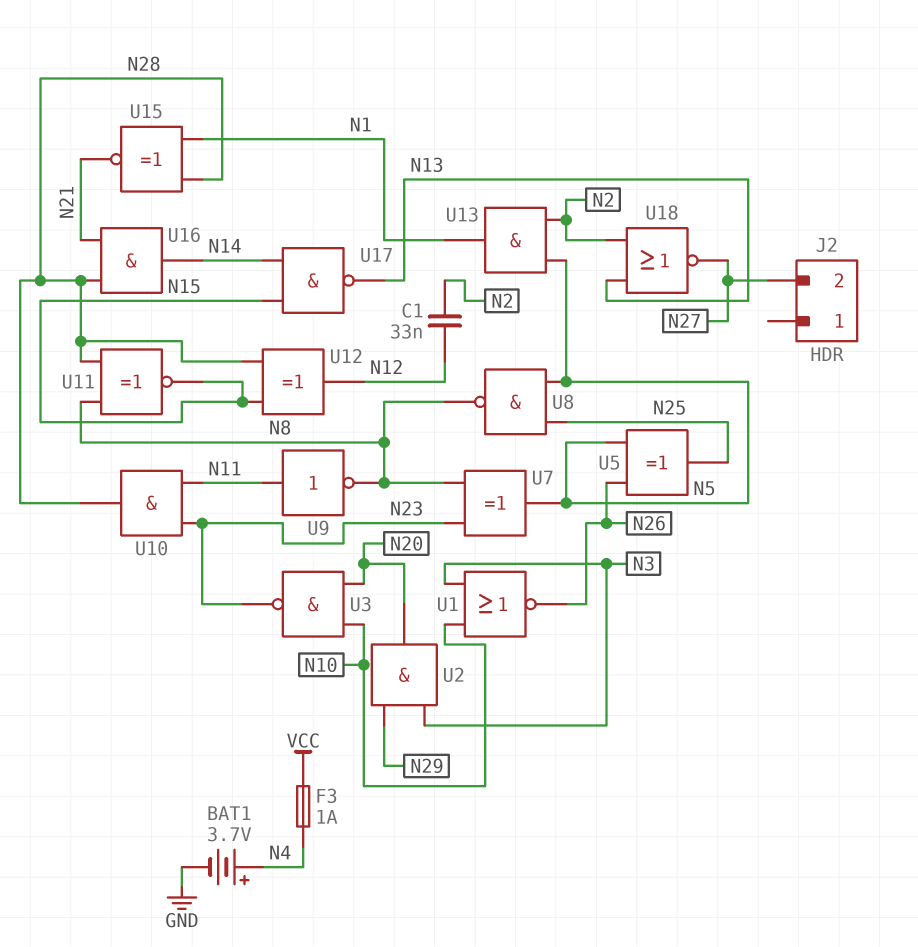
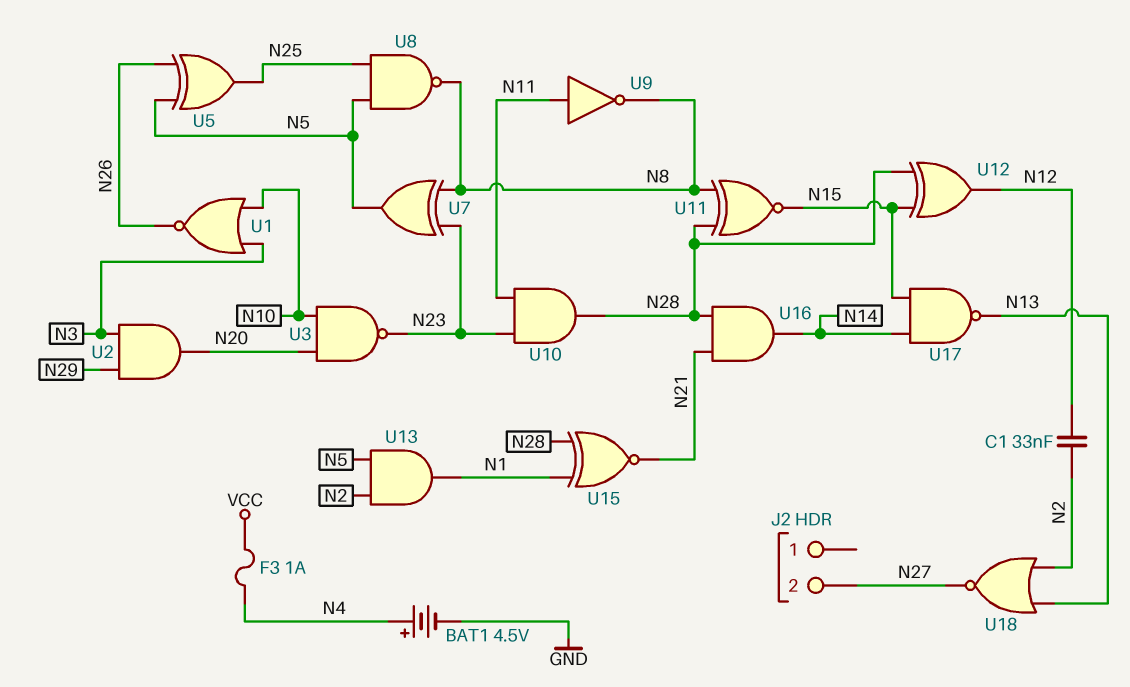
BAT1: 3.7V (plus N4, minus GND) -> 4.5V (plus N4, minus GND)

